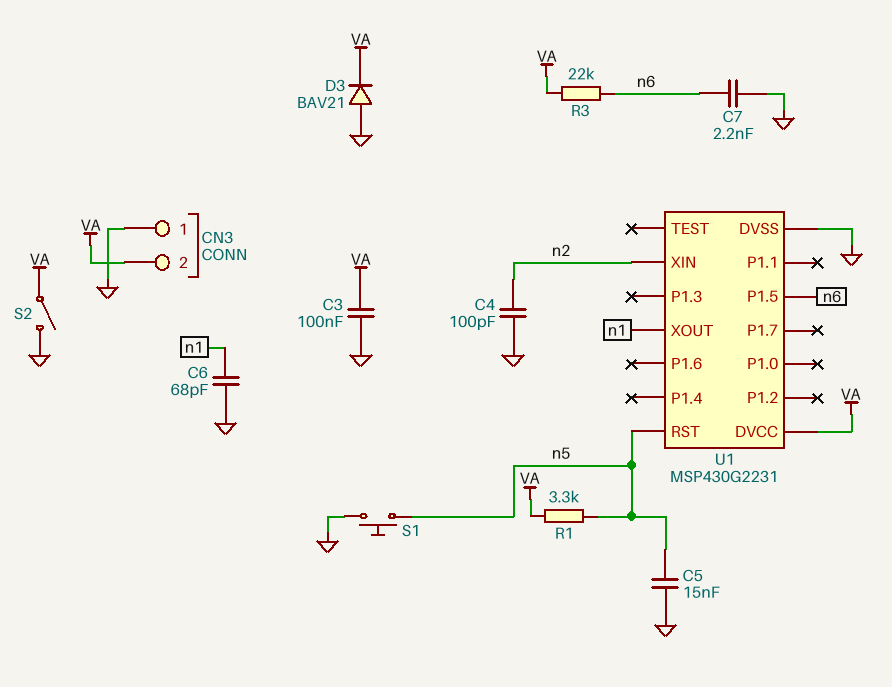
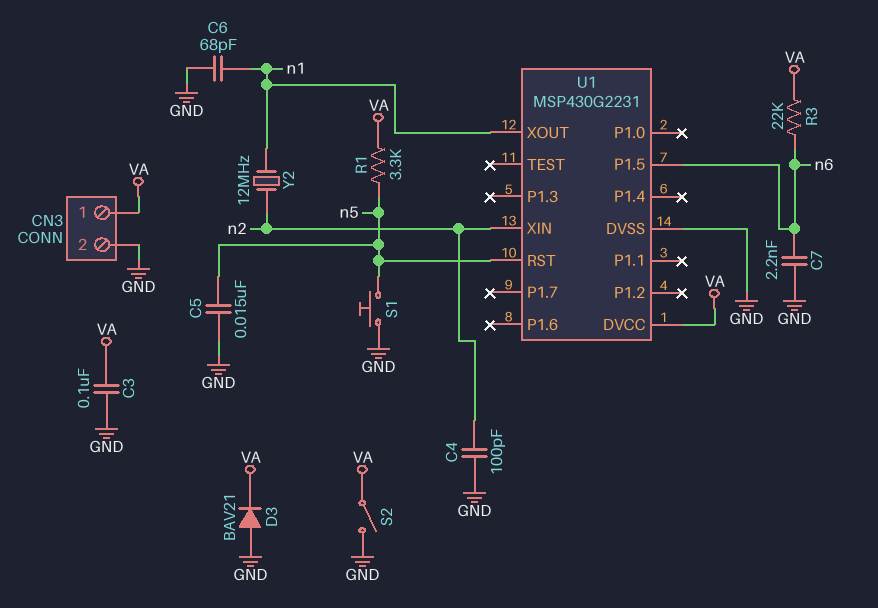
CN3 pin 1: GND -> VA
CN3 pin 2: VA -> GND
Y2: none -> 12MHz (n1, n2)

